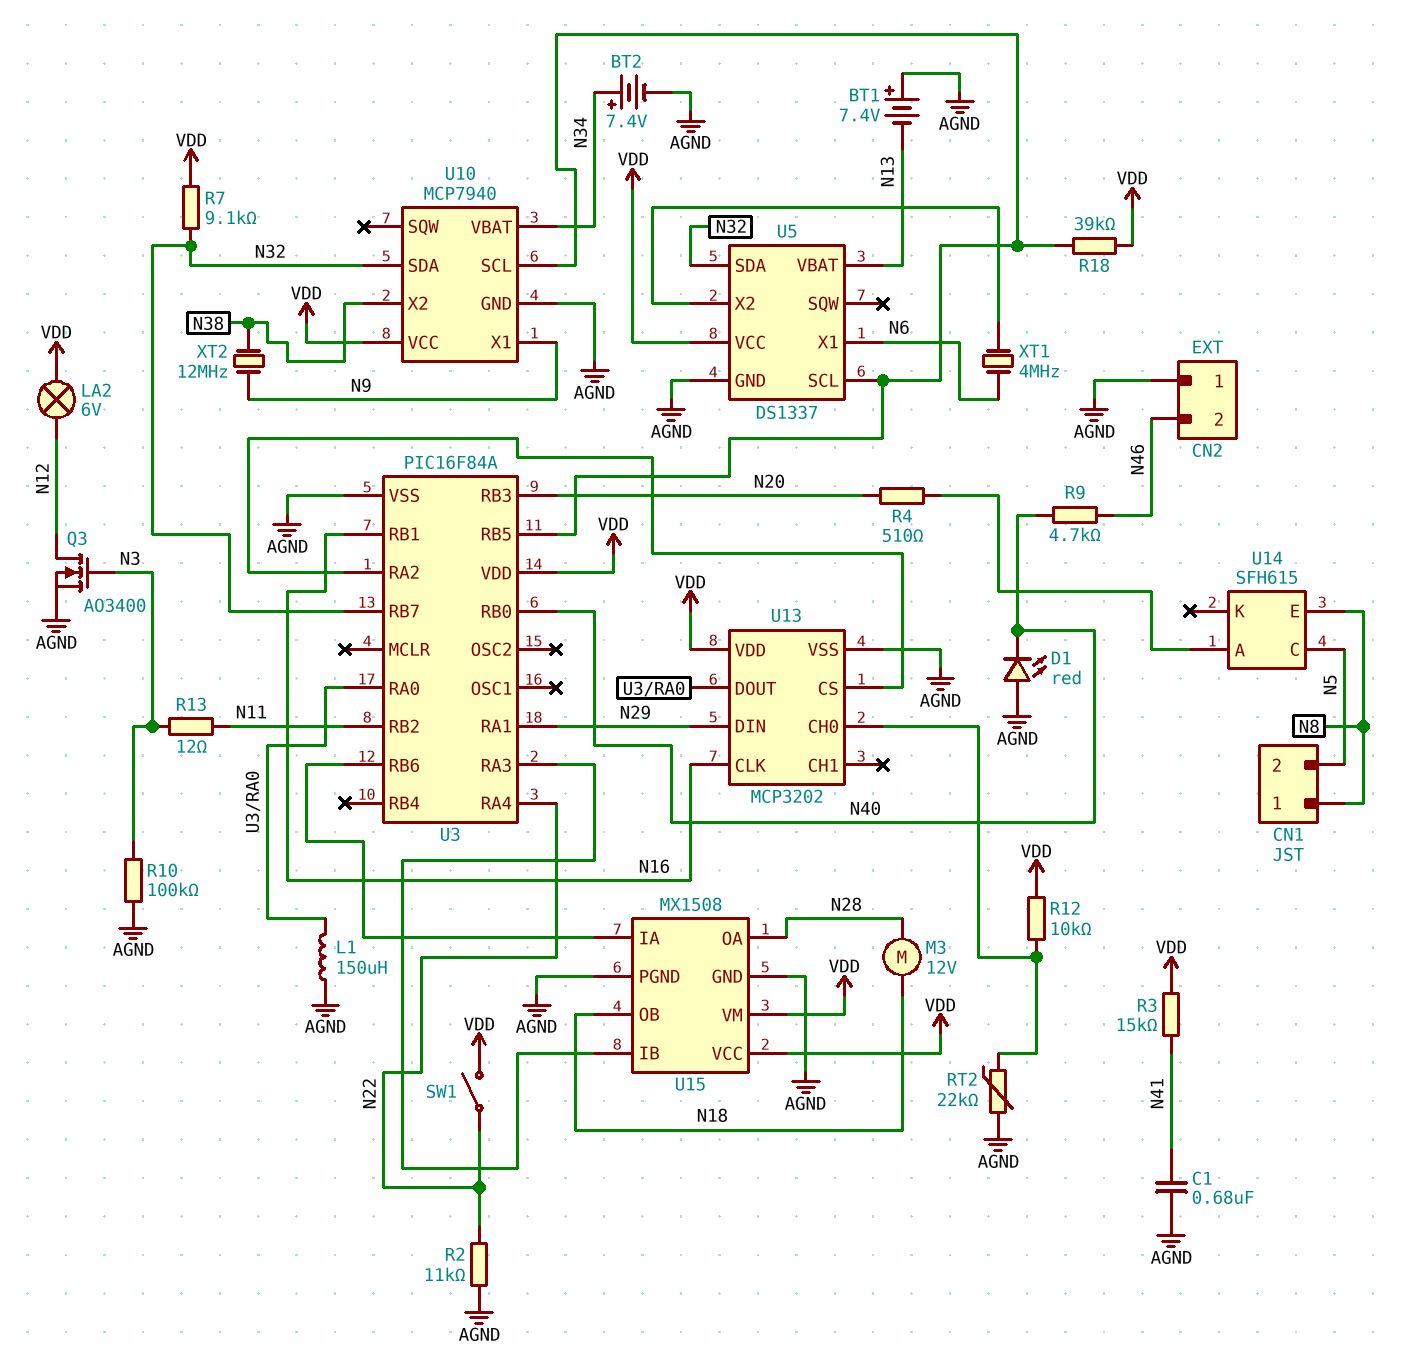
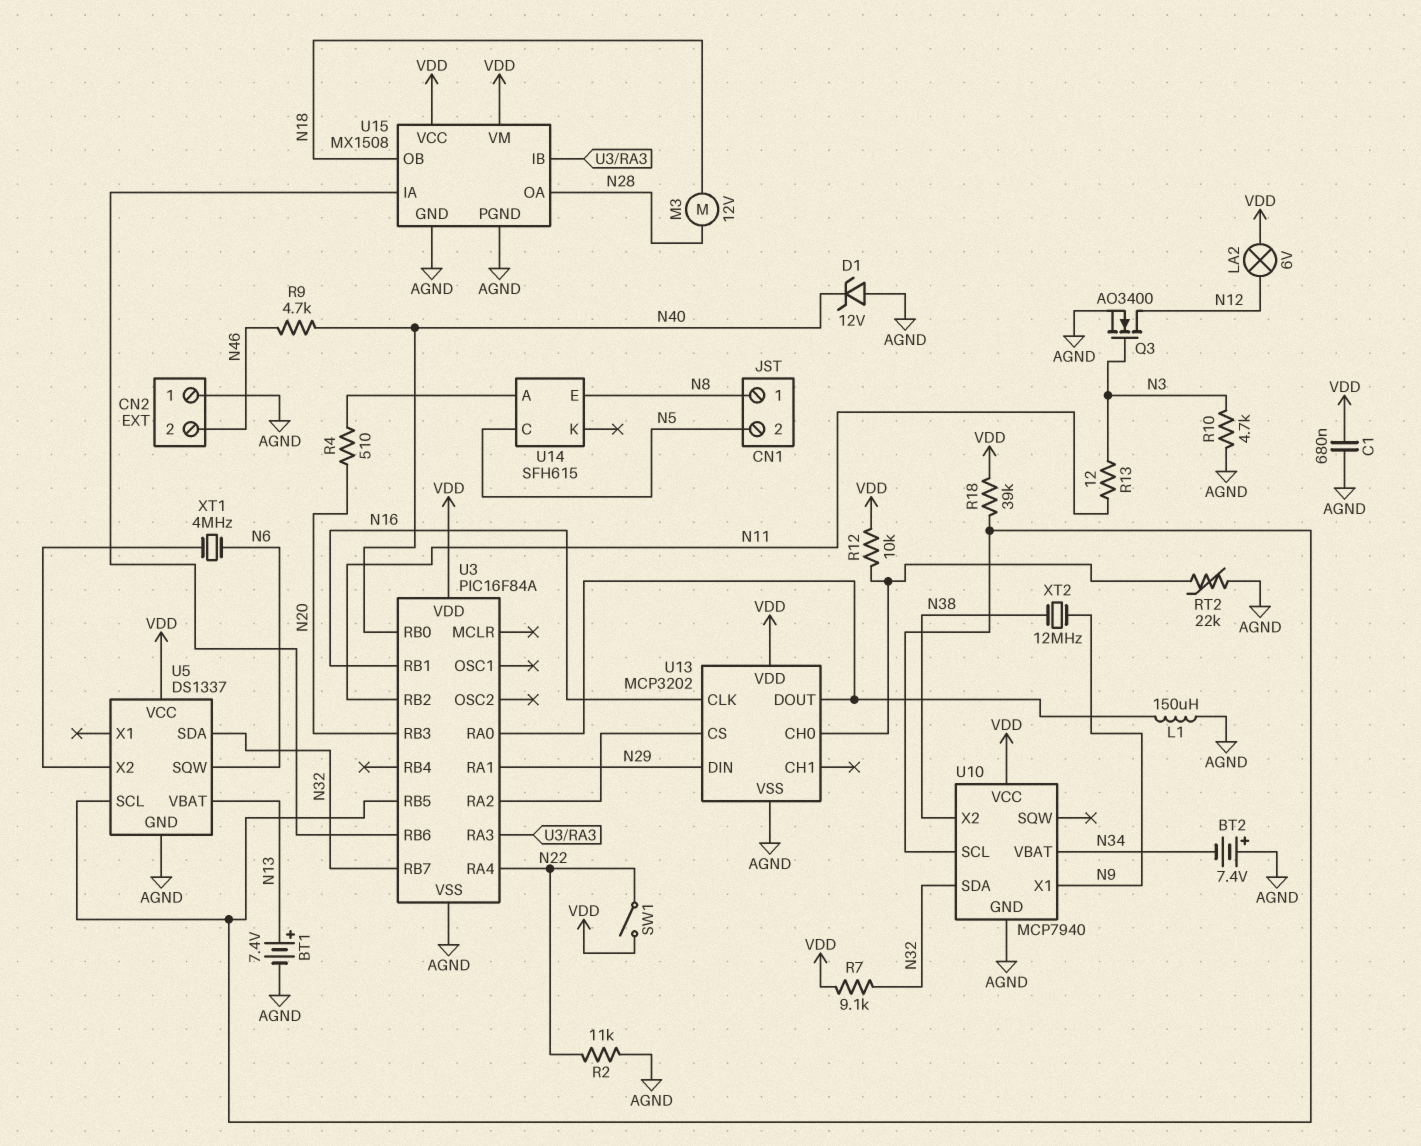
BT1: 7.4V (plus AGND, minus N13) -> 7.4V (plus N13, minus AGND)
BT2: 7.4V (plus N34, minus AGND) -> 7.4V (plus AGND, minus N34)
C1: 680nF (AGND, N41) -> 680nF (AGND, VDD)
D1: LED red (A AGND, K N40) -> zener 12V (A AGND, K N40)
R3: 15k (N41, VDD) -> none
R10: 100k (AGND, N3) -> 4.7k (AGND, N3)
U5 pin SQW: none -> N6
U5 pin X1: N6 -> none

